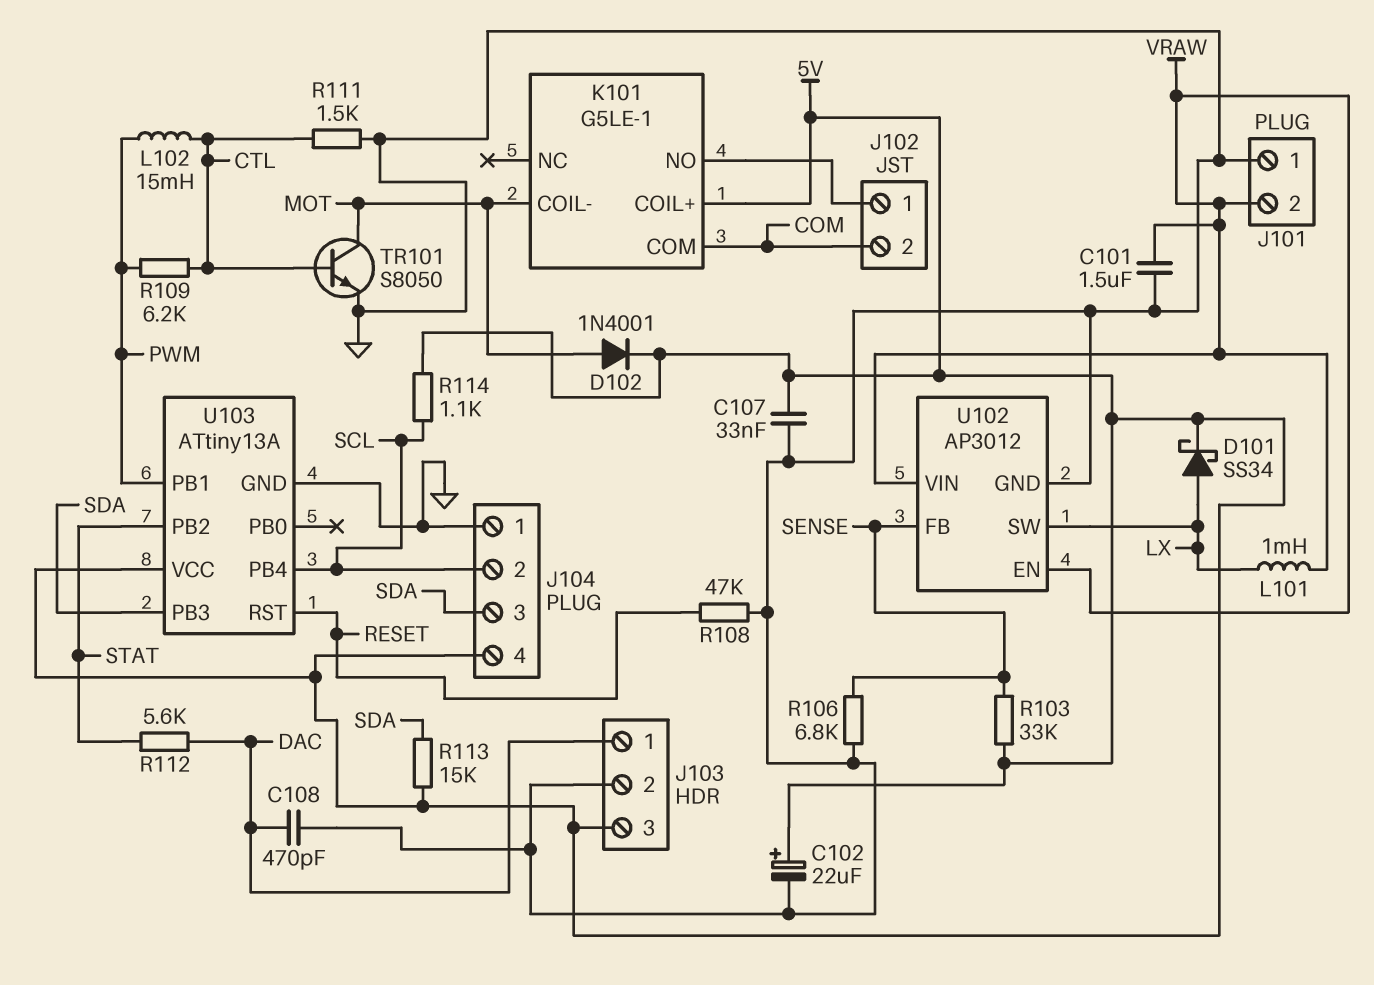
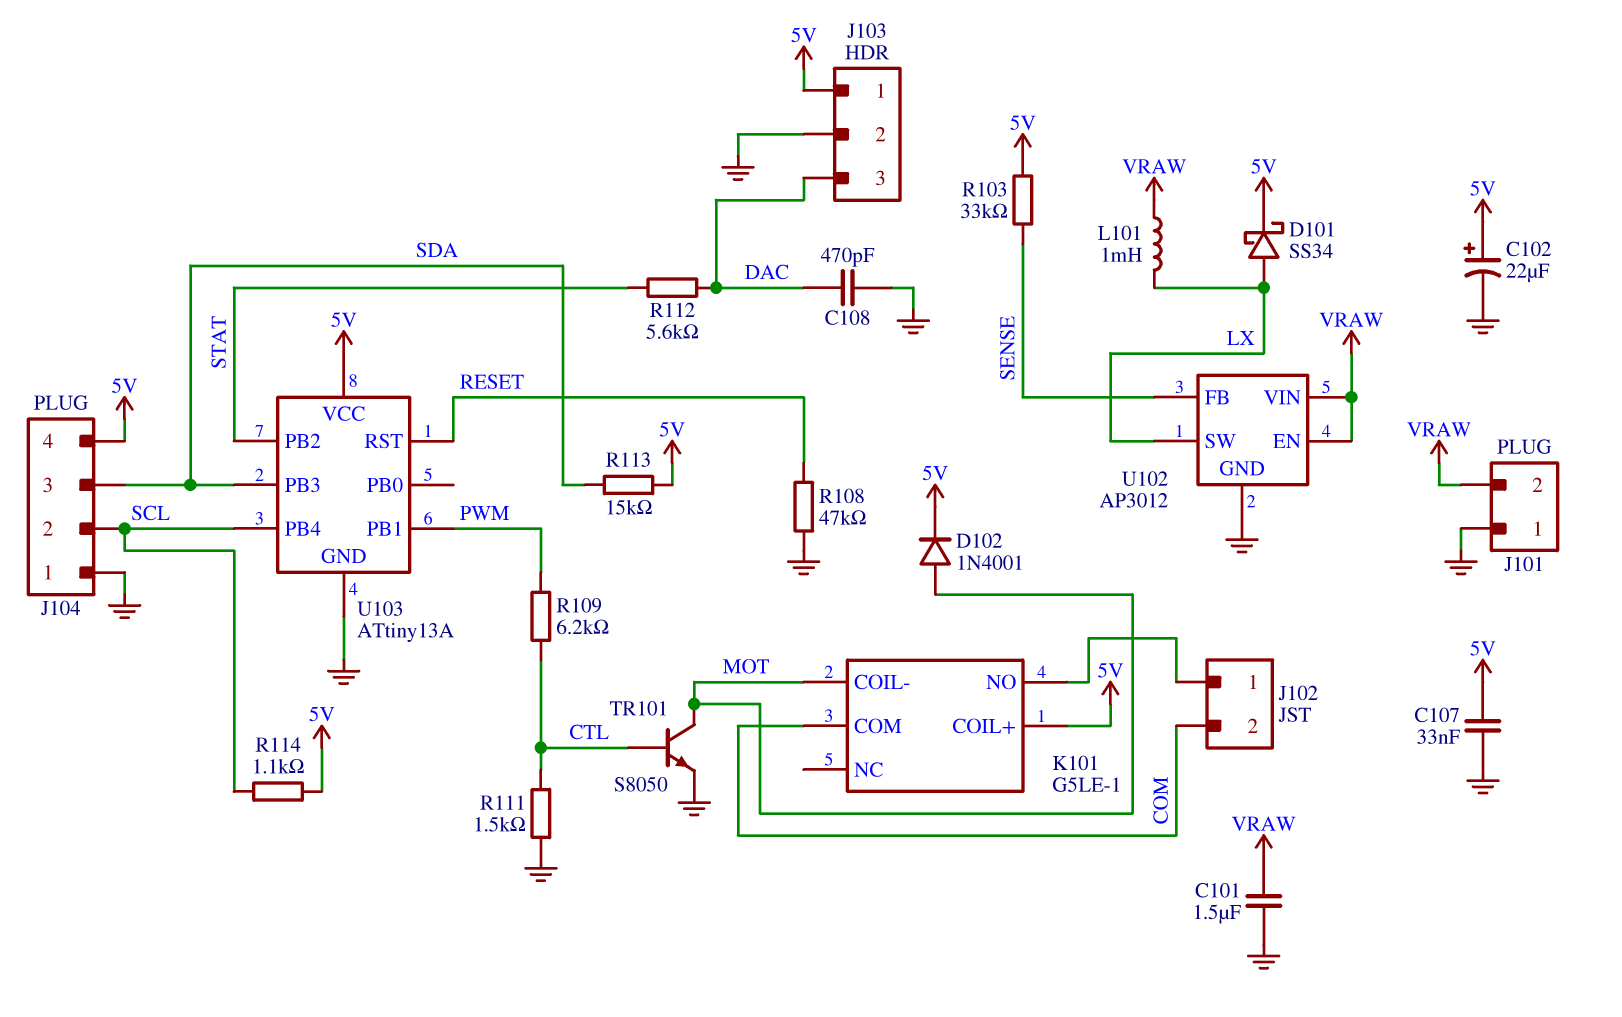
J103 pin 1: DAC -> 5V
J103 pin 3: 5V -> DAC
L102: 15mH (CTL, PWM) -> none
R106: 6.8k (GND, SENSE) -> none

